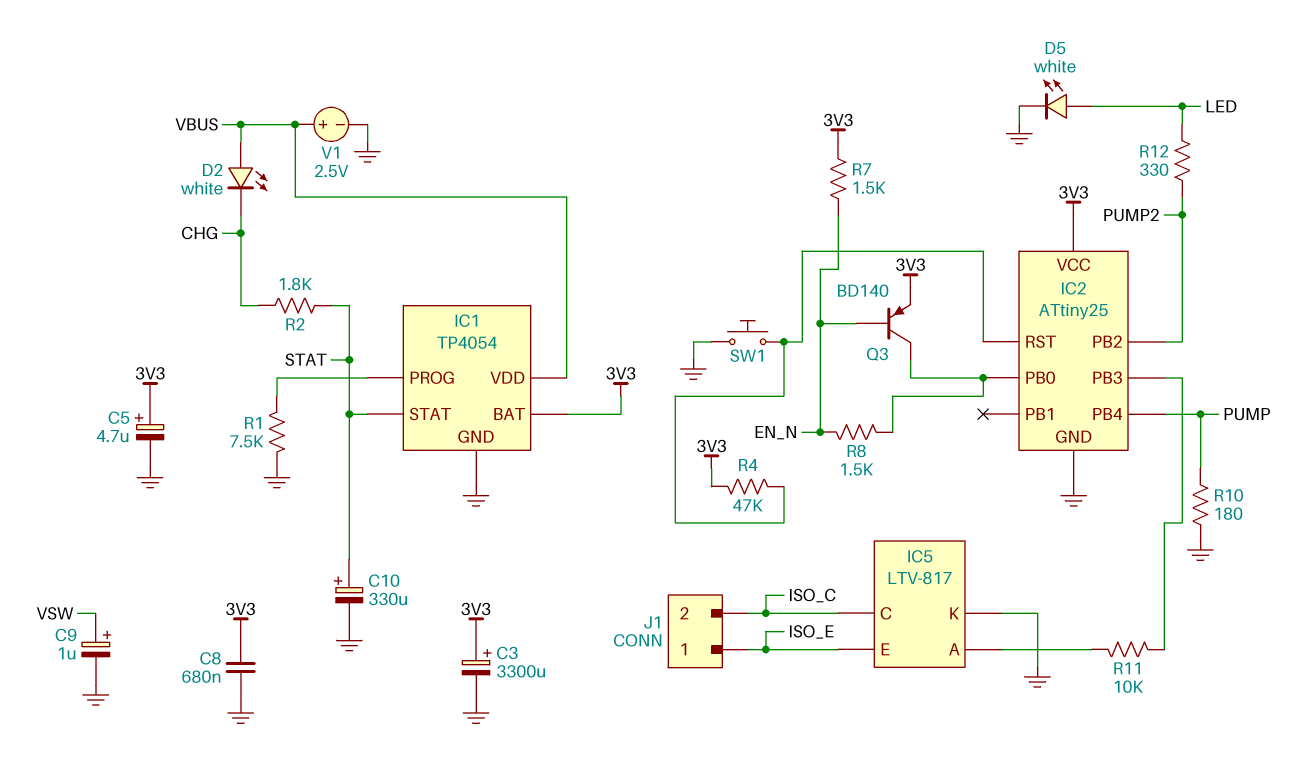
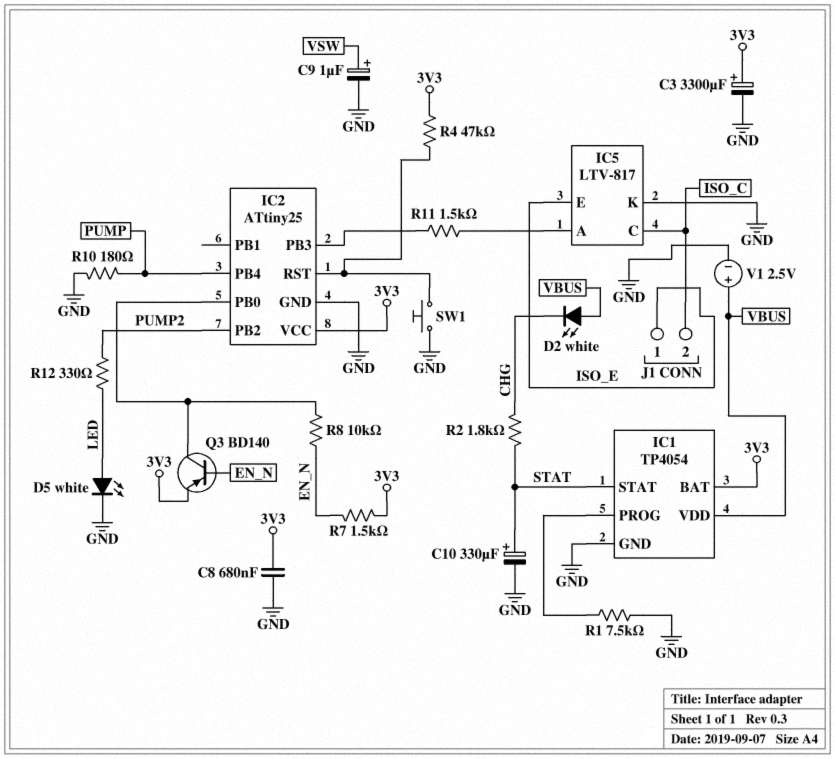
C5: 4.7uF (plus 3V3, minus GND) -> none
R8: 1.5k (EN_N, IC2/PB0) -> 10k (EN_N, IC2/PB0)
R11: 10k (IC2/PB3, IC5/A) -> 1.5k (IC2/PB3, IC5/A)

